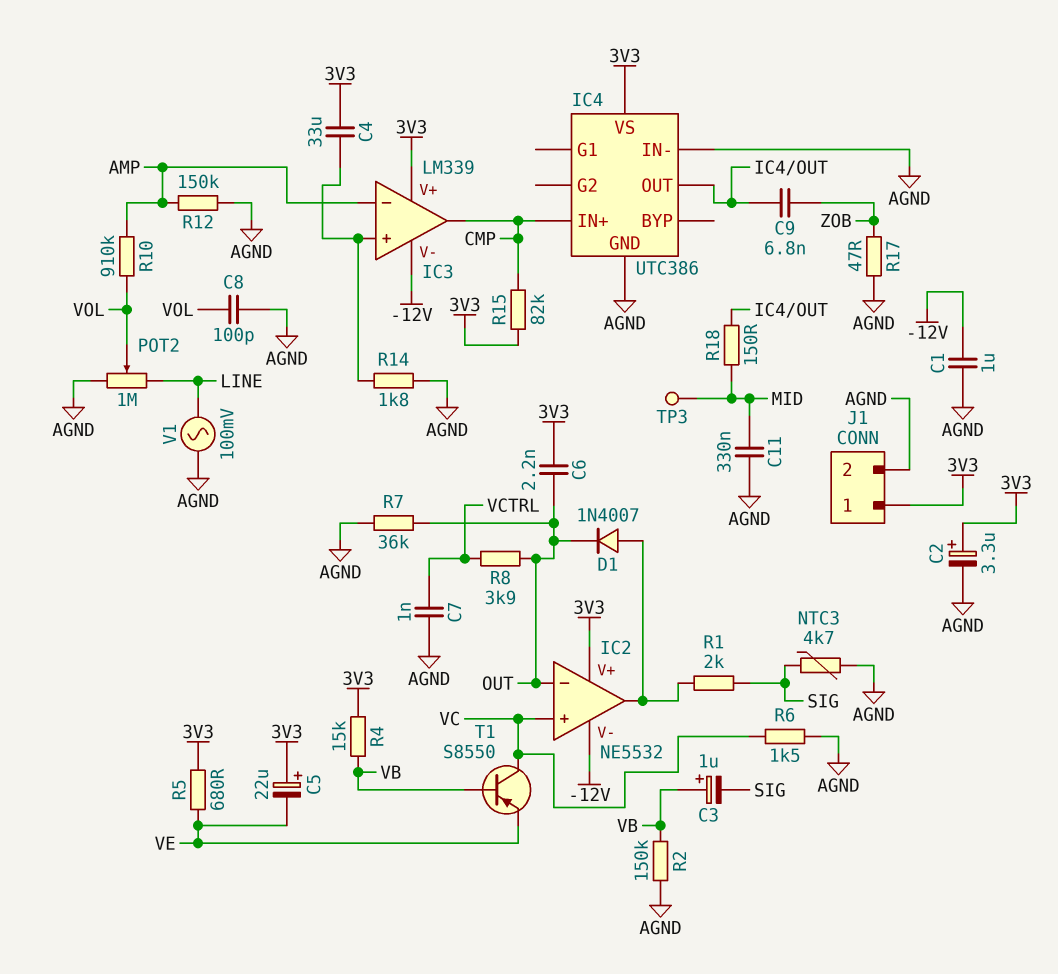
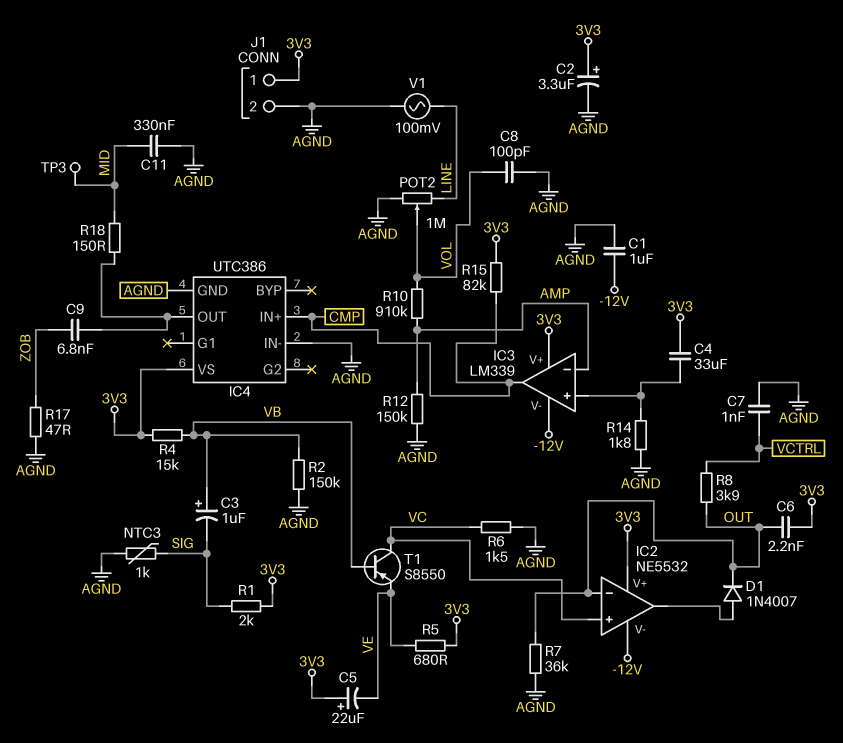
NTC3: 4.7k (AGND, SIG) -> 1k (AGND, SIG)
R1: 2k (IC2/out, SIG) -> 2k (3V3, SIG)

